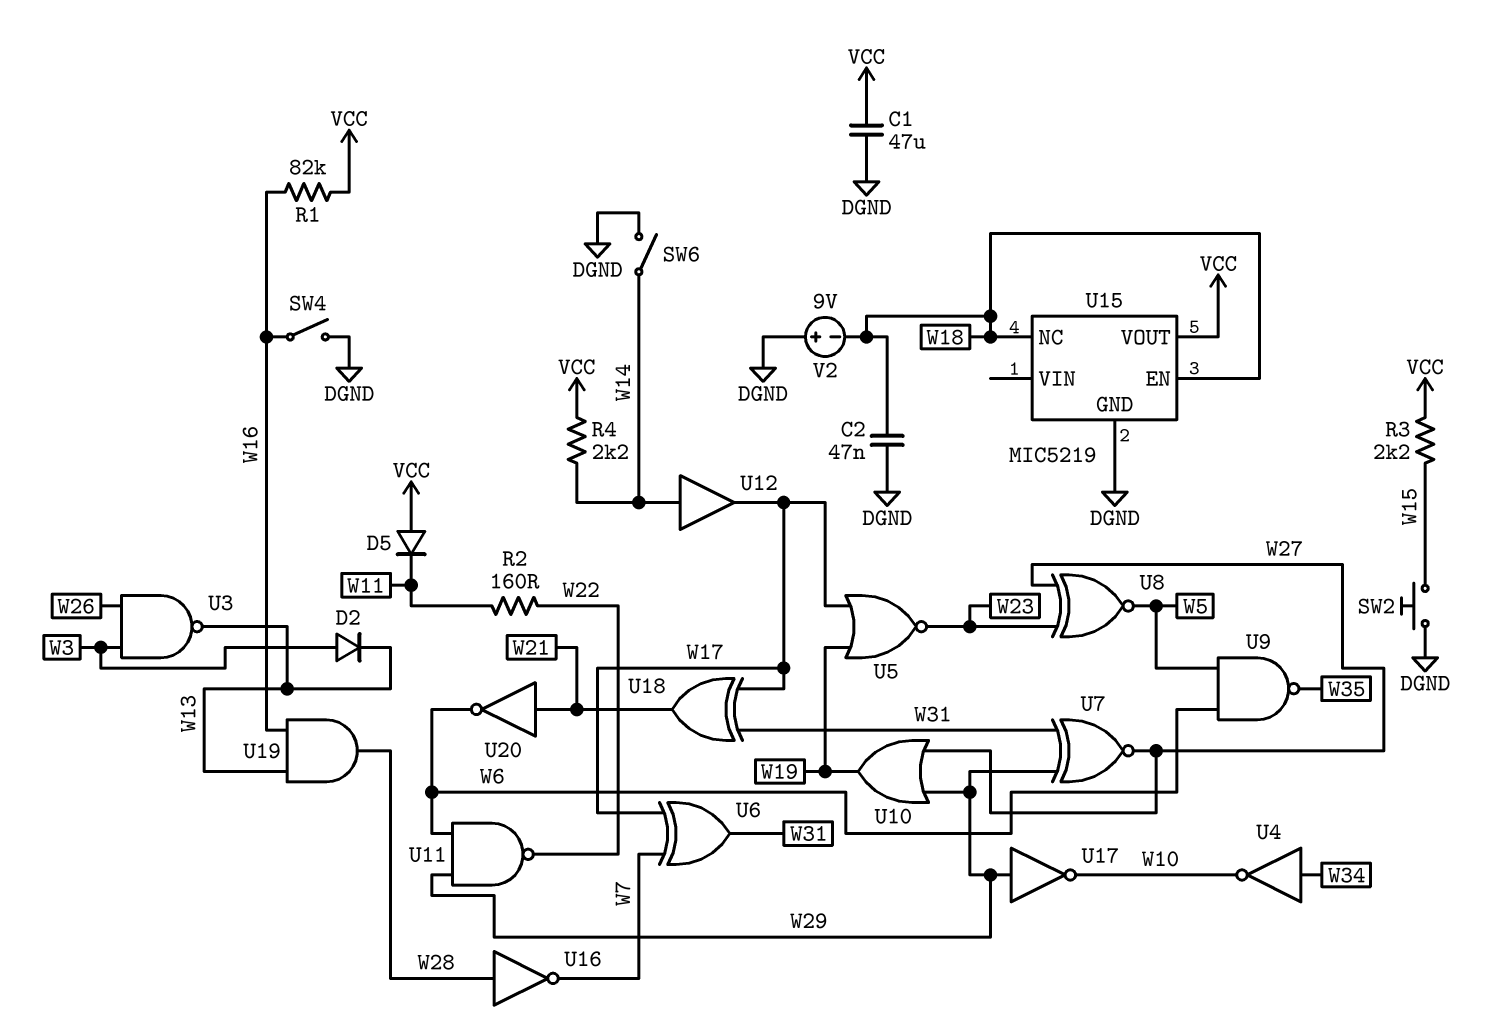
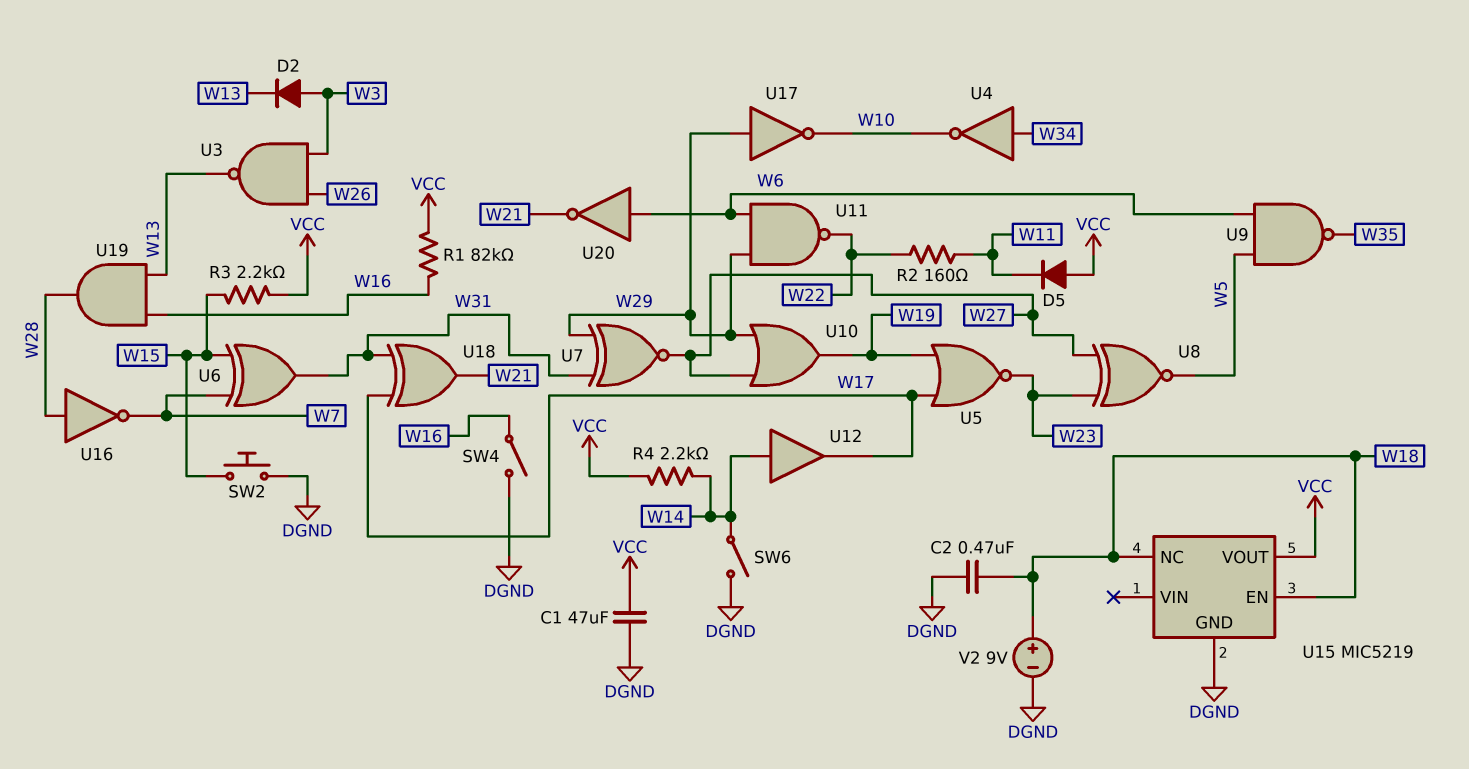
C2: 47nF (DGND, W18) -> 470nF (DGND, W18)
U6: XOR (in W7, in W17, out W31) -> XOR (in W7, in W15, out W31)
U20: NOT (in W21, out W6) -> NOT (in W6, out W21)
V2: 9V (plus DGND, minus W18) -> 9V (plus W18, minus DGND)

